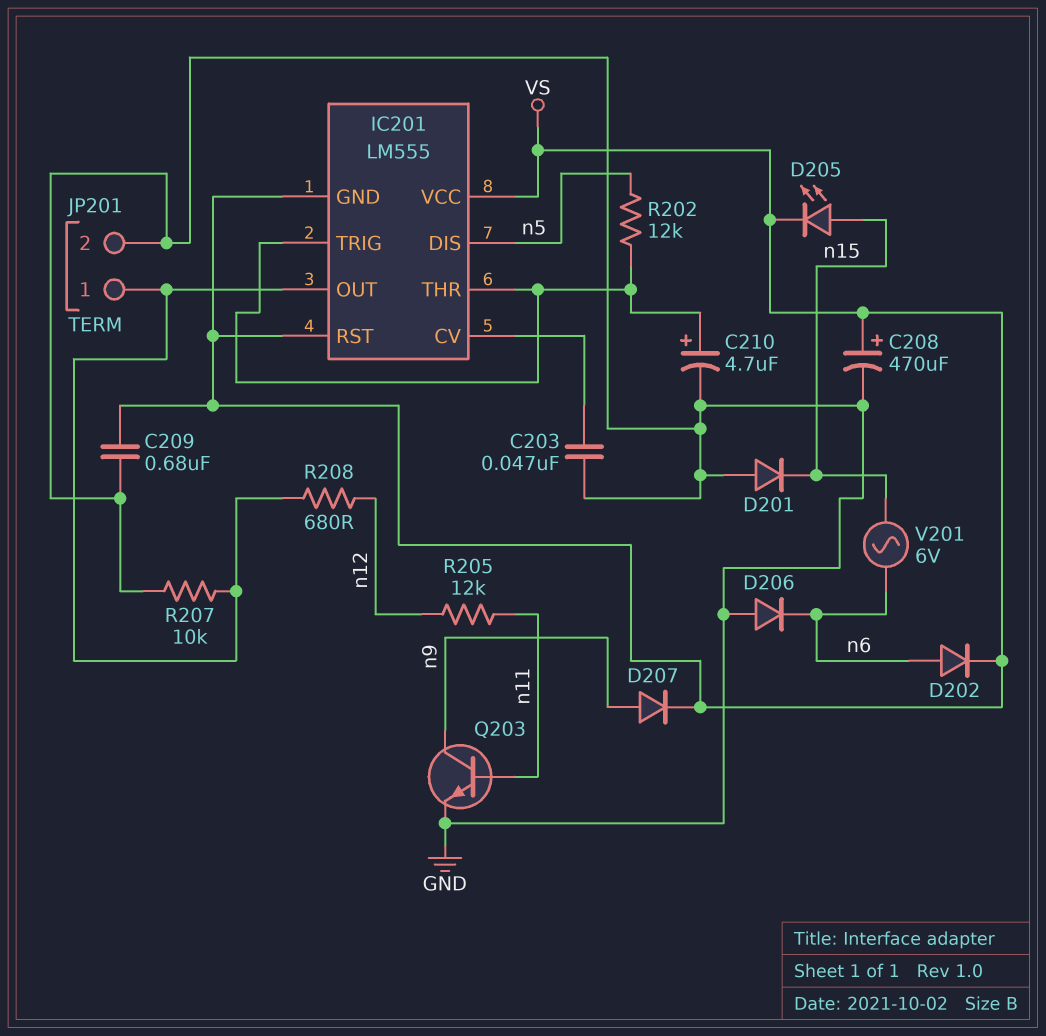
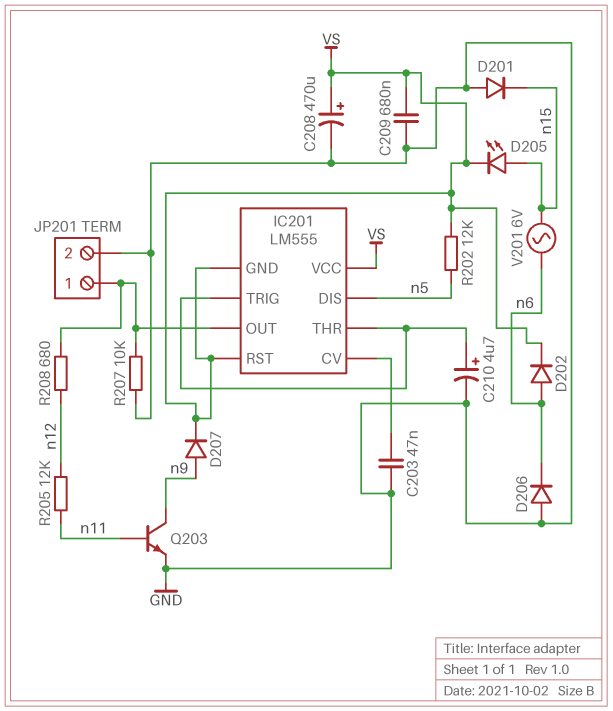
R202: 12k (IC201/THR, n5) -> 12k (VS, n5)

